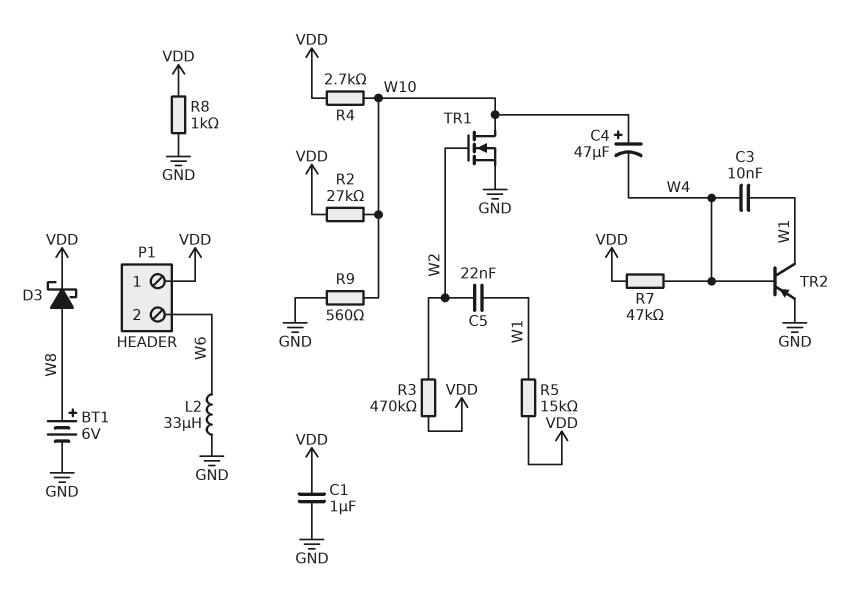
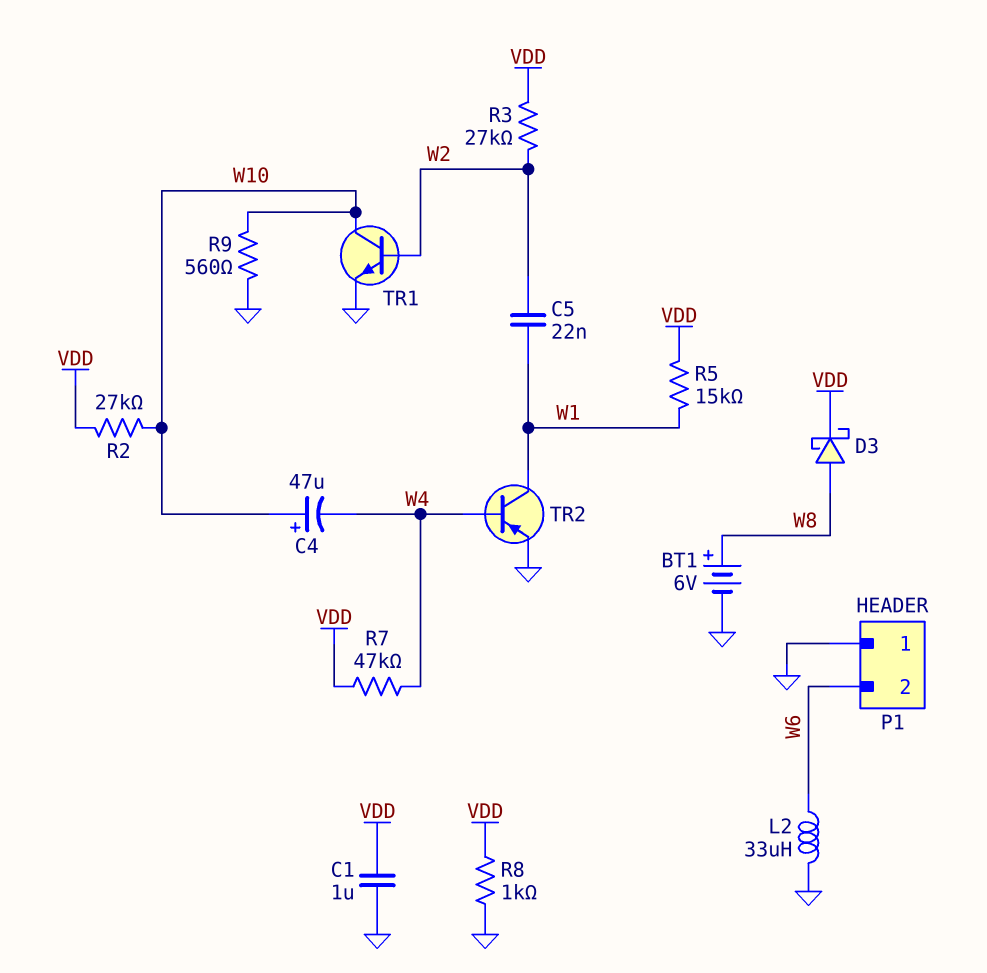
C3: 10nF (W1, W4) -> none
P1 pin 1: VDD -> GND
R3: 470k (VDD, W2) -> 27k (VDD, W2)
R4: 2.7k (VDD, W10) -> none
TR1: NMOS (G W2, D W10, S GND) -> NPN (B W2, C W10, E GND)

